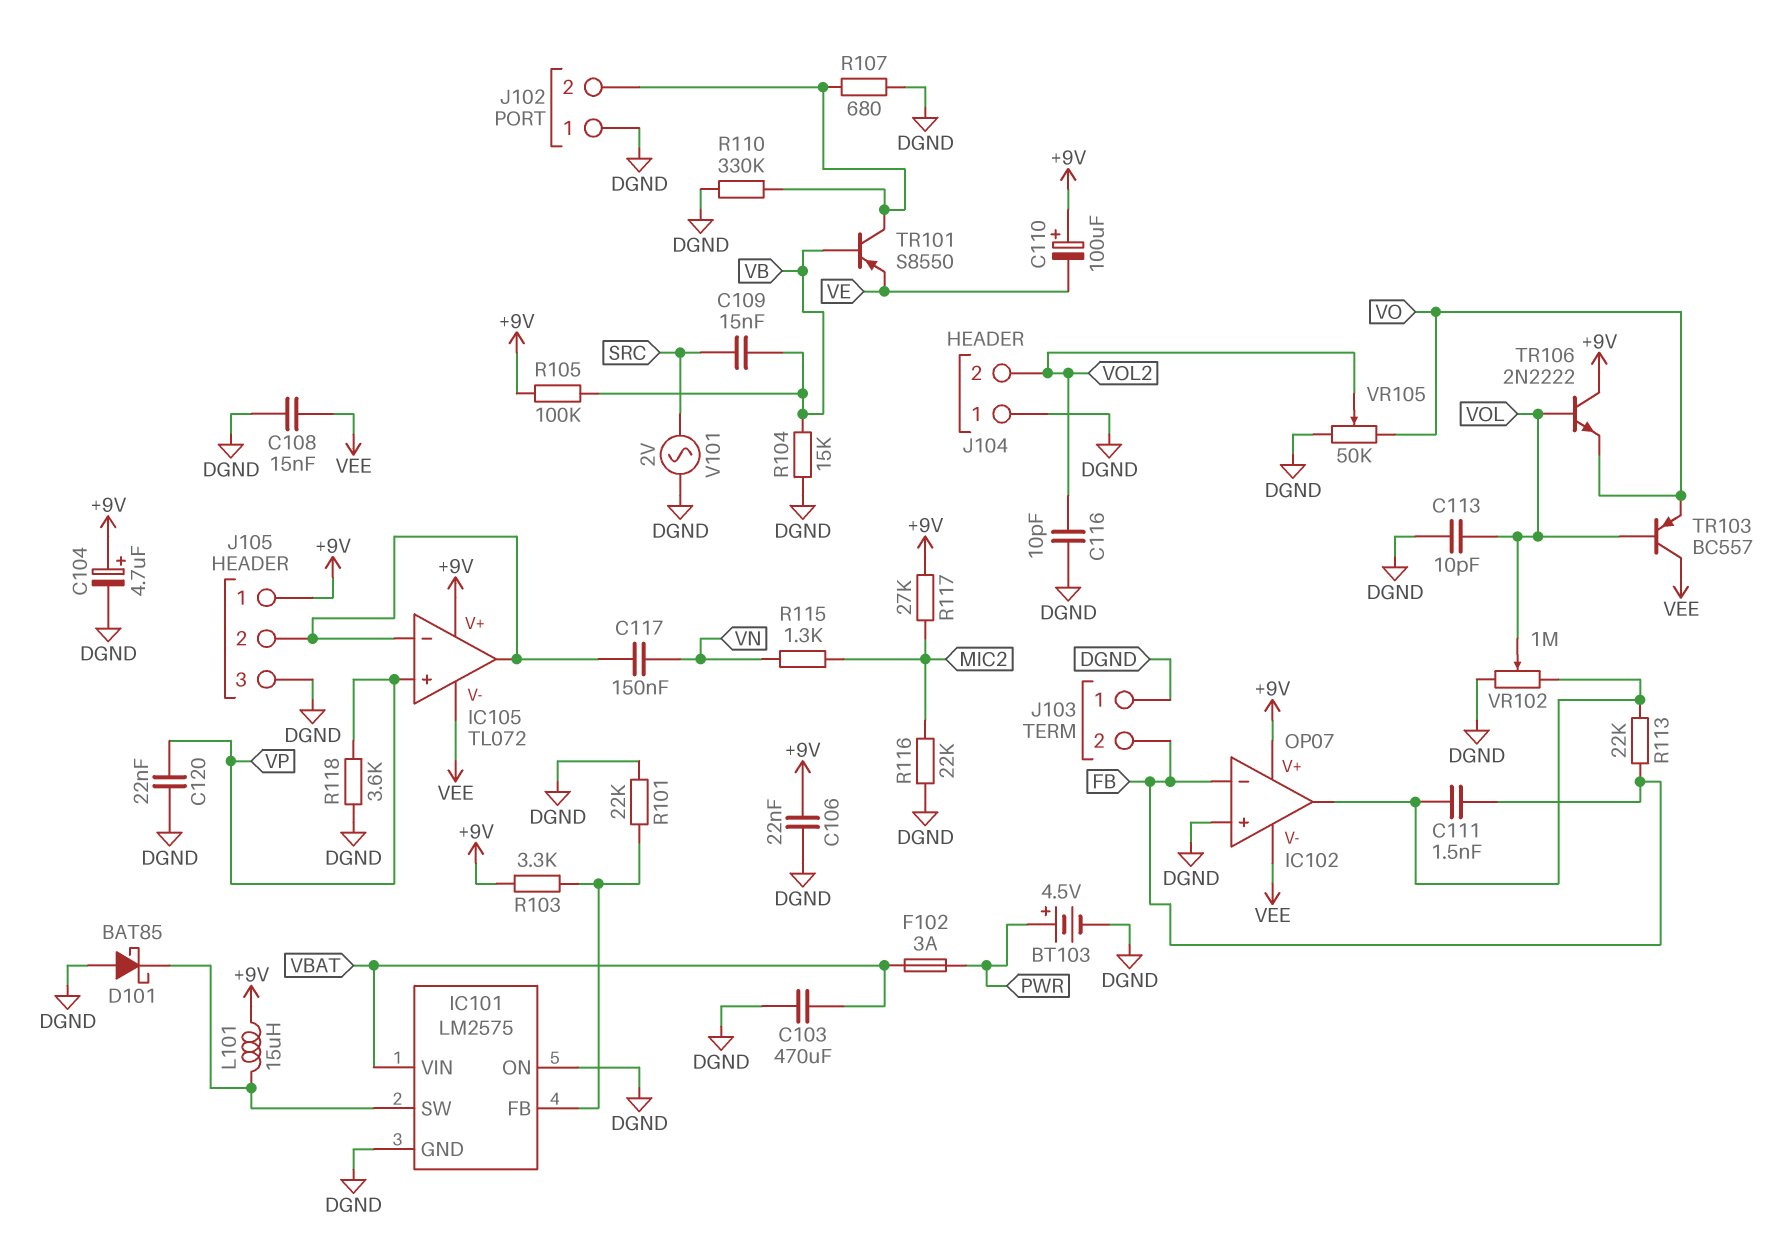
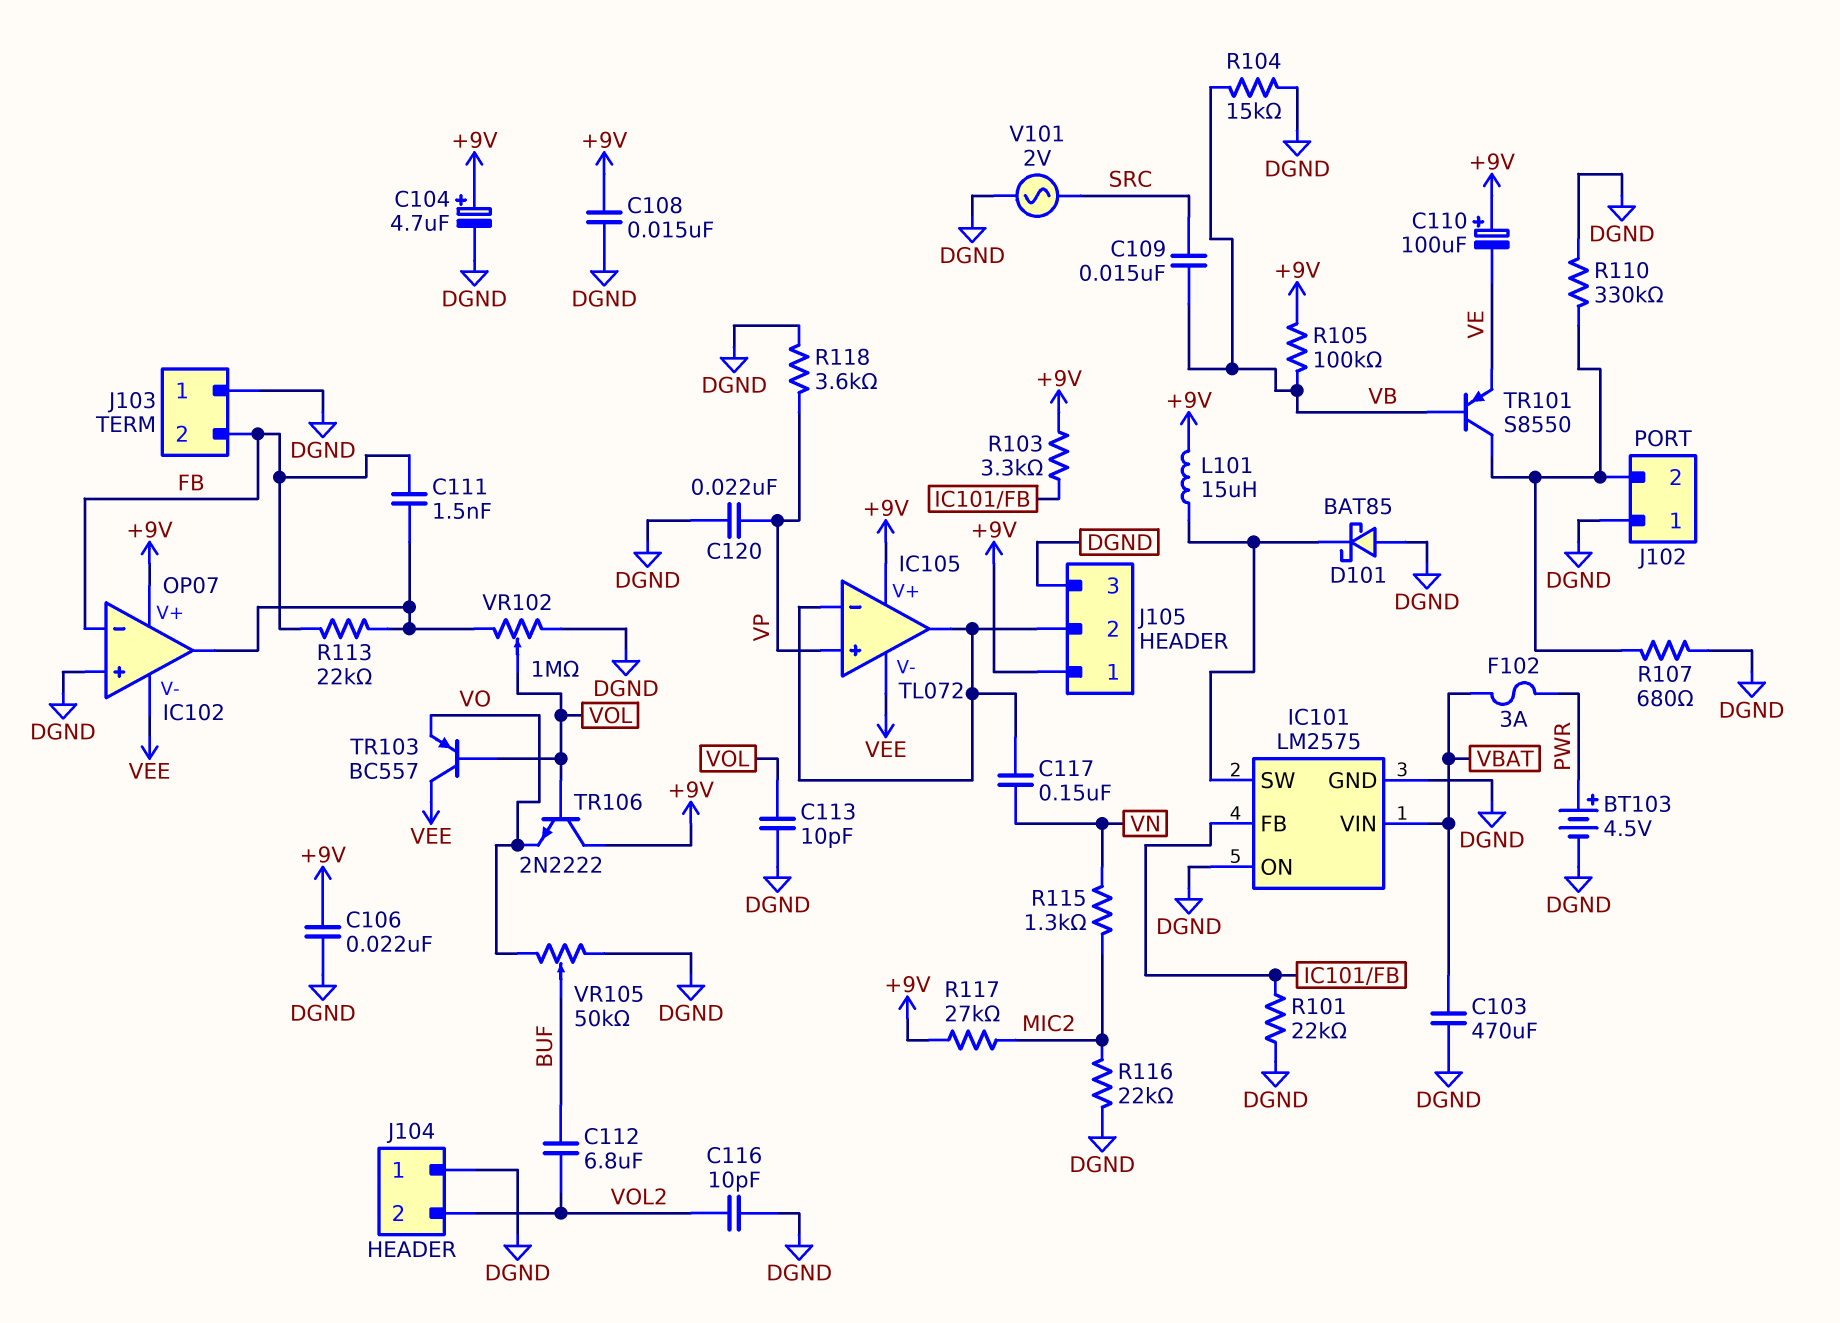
C108: 15nF (DGND, VEE) -> 15nF (+9V, DGND)
C112: none -> 6.8uF (BUF, VOL2)
VR105: 50k (DGND, VO, wiper VOL2) -> 50k (DGND, VO, wiper BUF)

